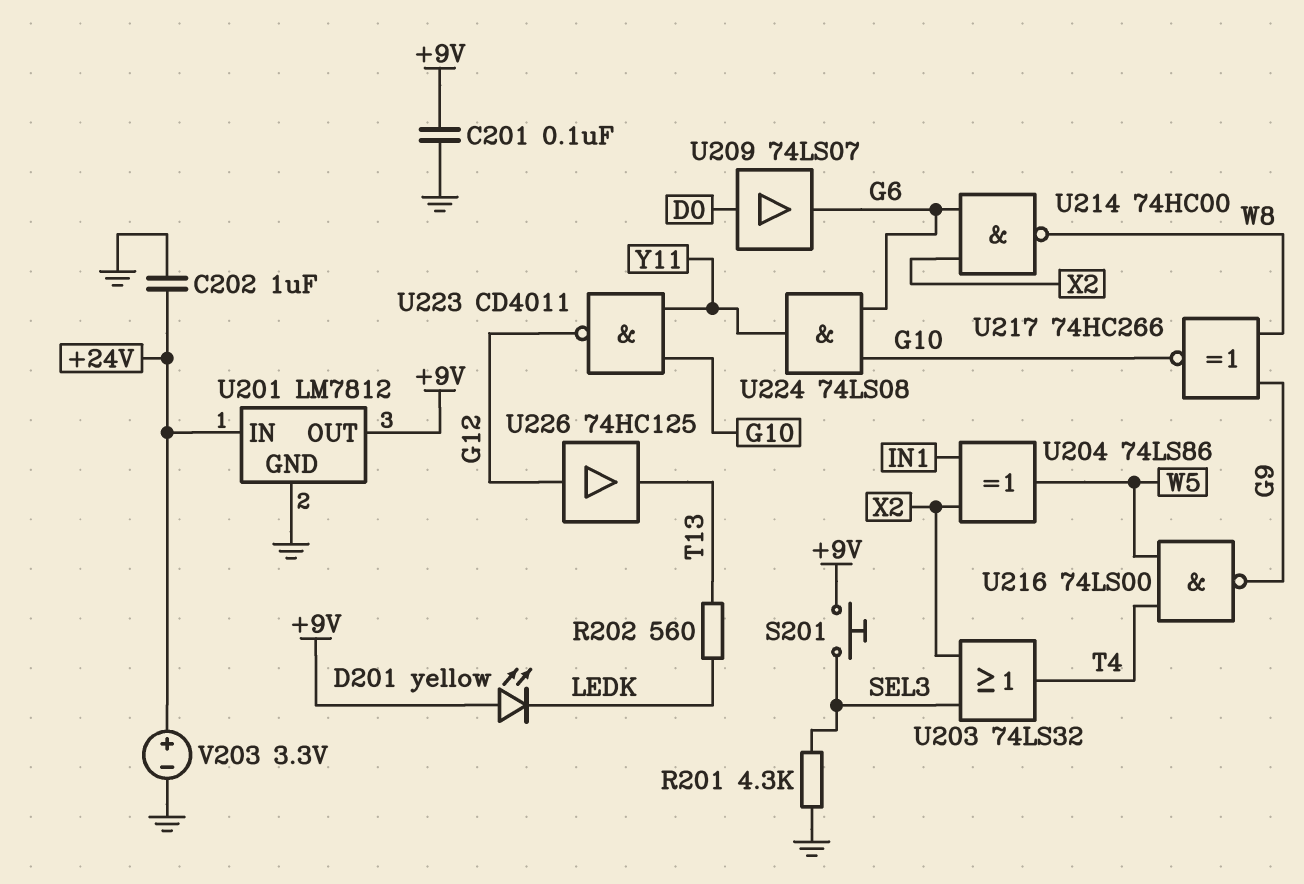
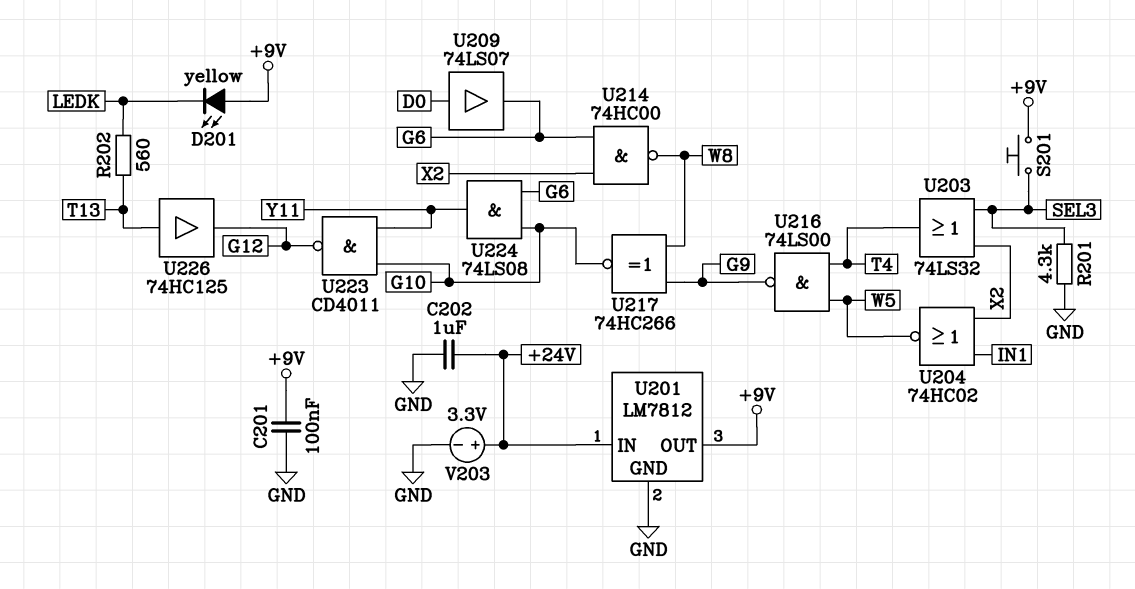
U204: XOR 74LS86 (in IN1, in X2, out W5) -> NOR 74HC02 (in IN1, in X2, out W5)
U226: buffer 74HC125 (in G12, out T13) -> buffer 74HC125 (in T13, out G12)

